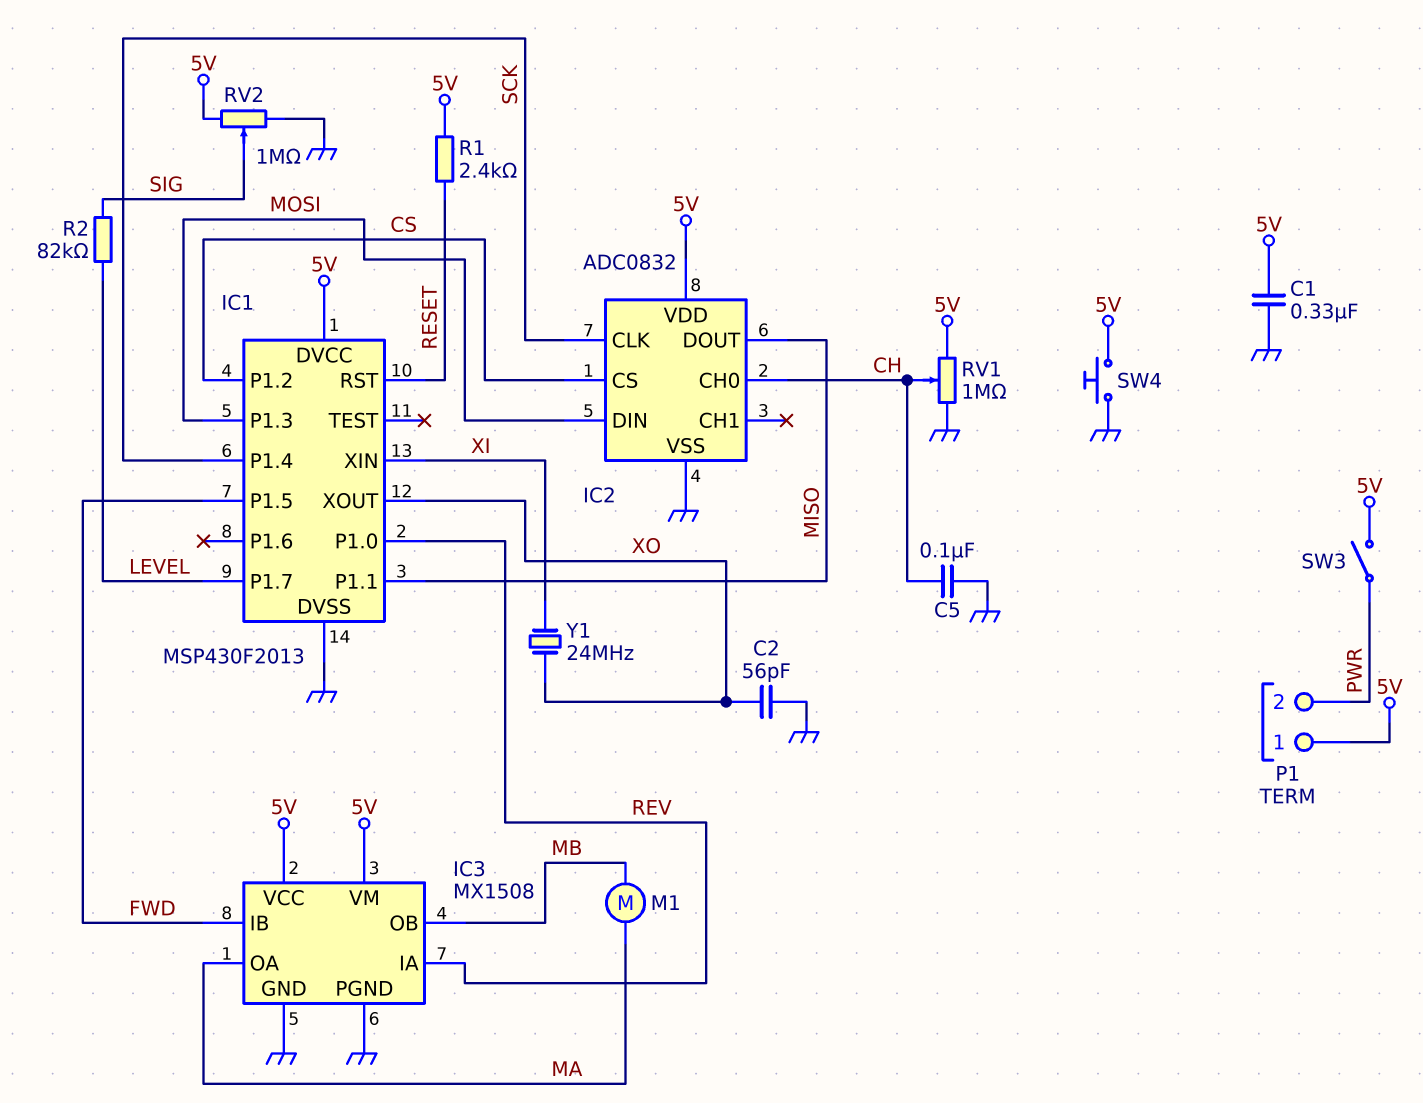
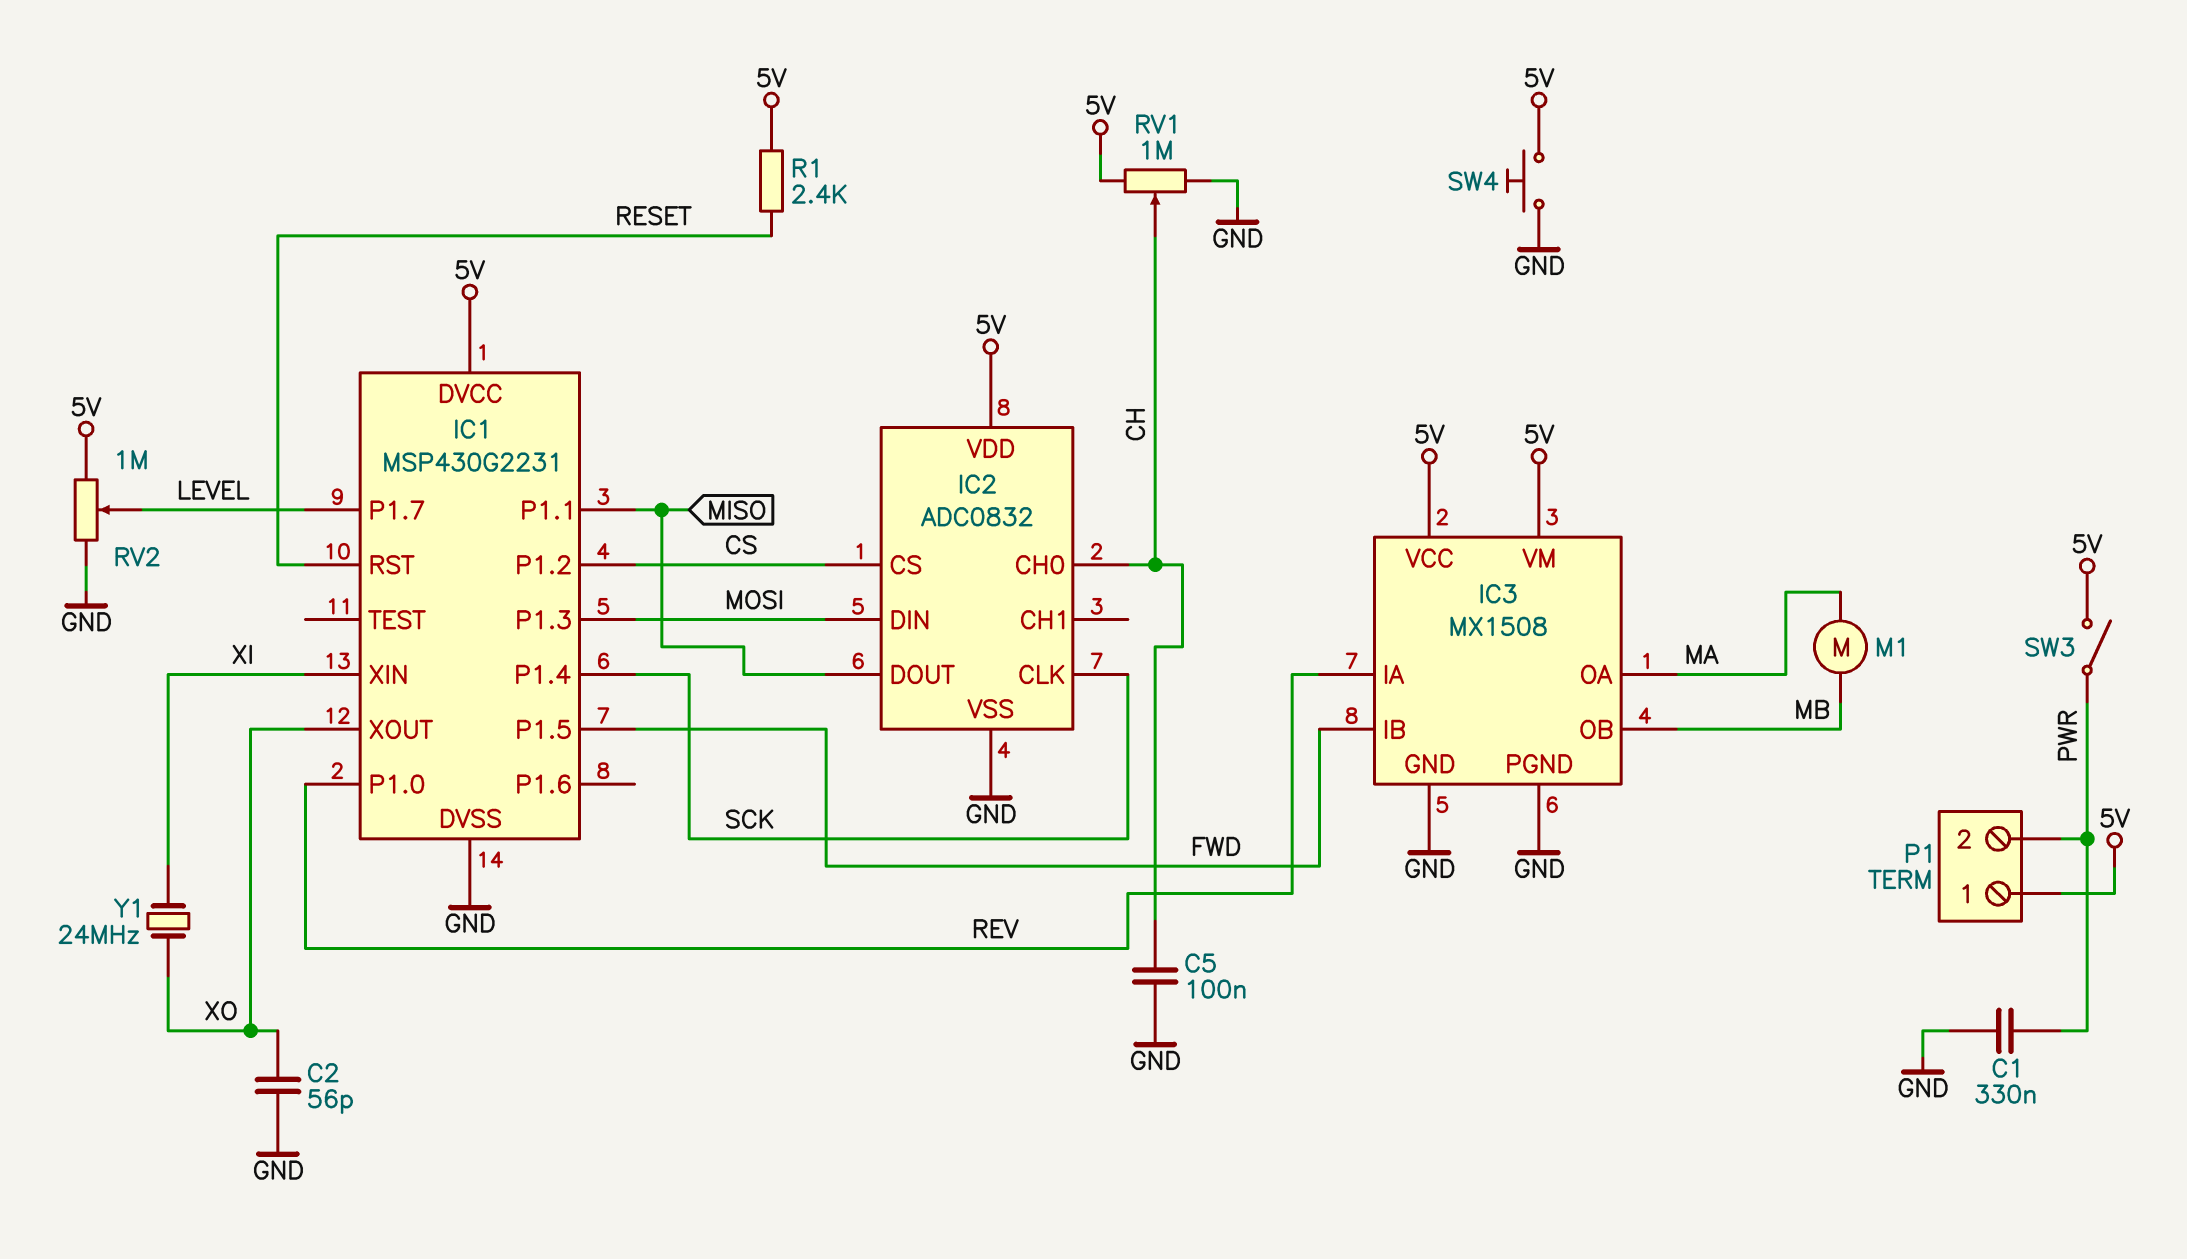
C1: 330nF (5V, GND) -> 330nF (GND, PWR)
IC1: MSP430F2013 -> MSP430G2231
R2: 82k (LEVEL, SIG) -> none
RV2: 1M (5V, GND, wiper SIG) -> 1M (5V, GND, wiper LEVEL)

